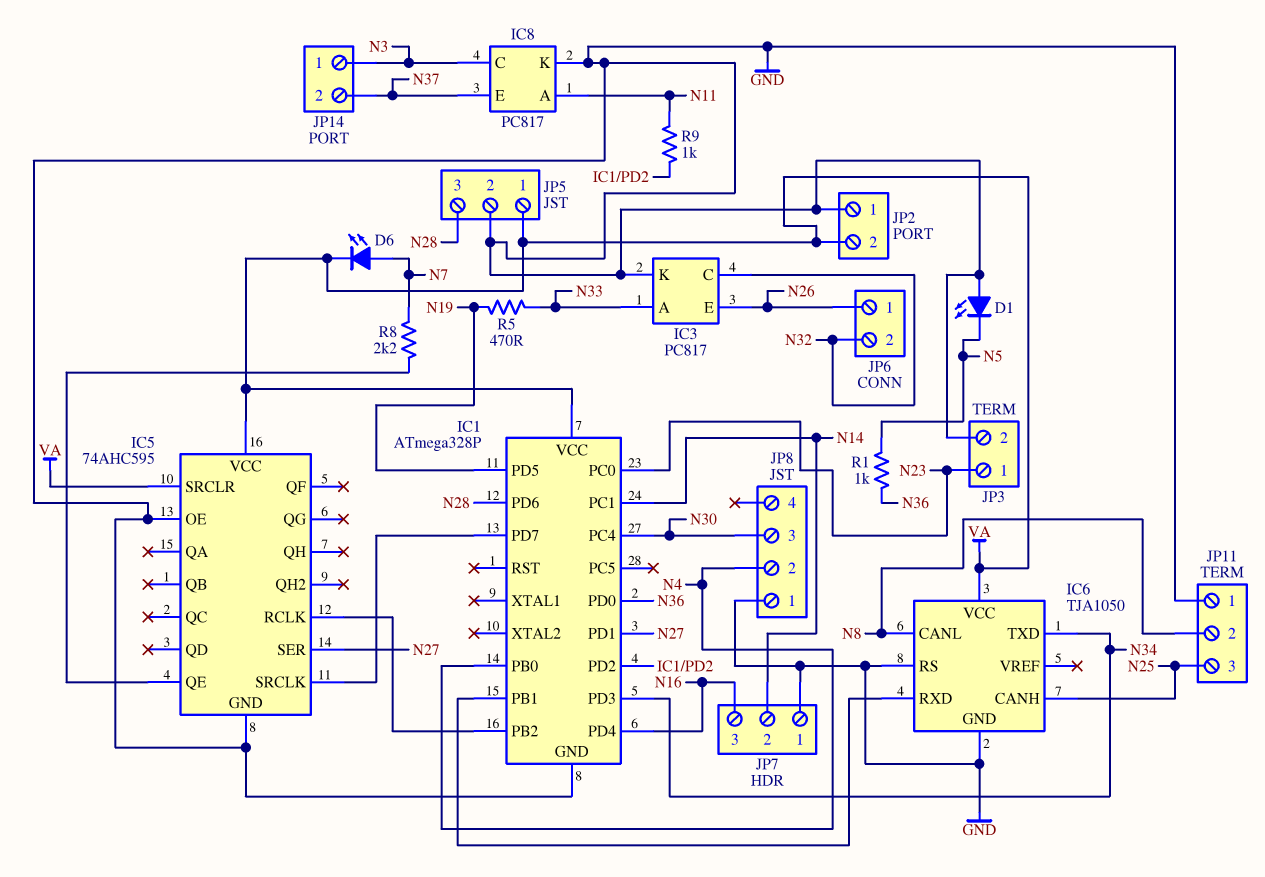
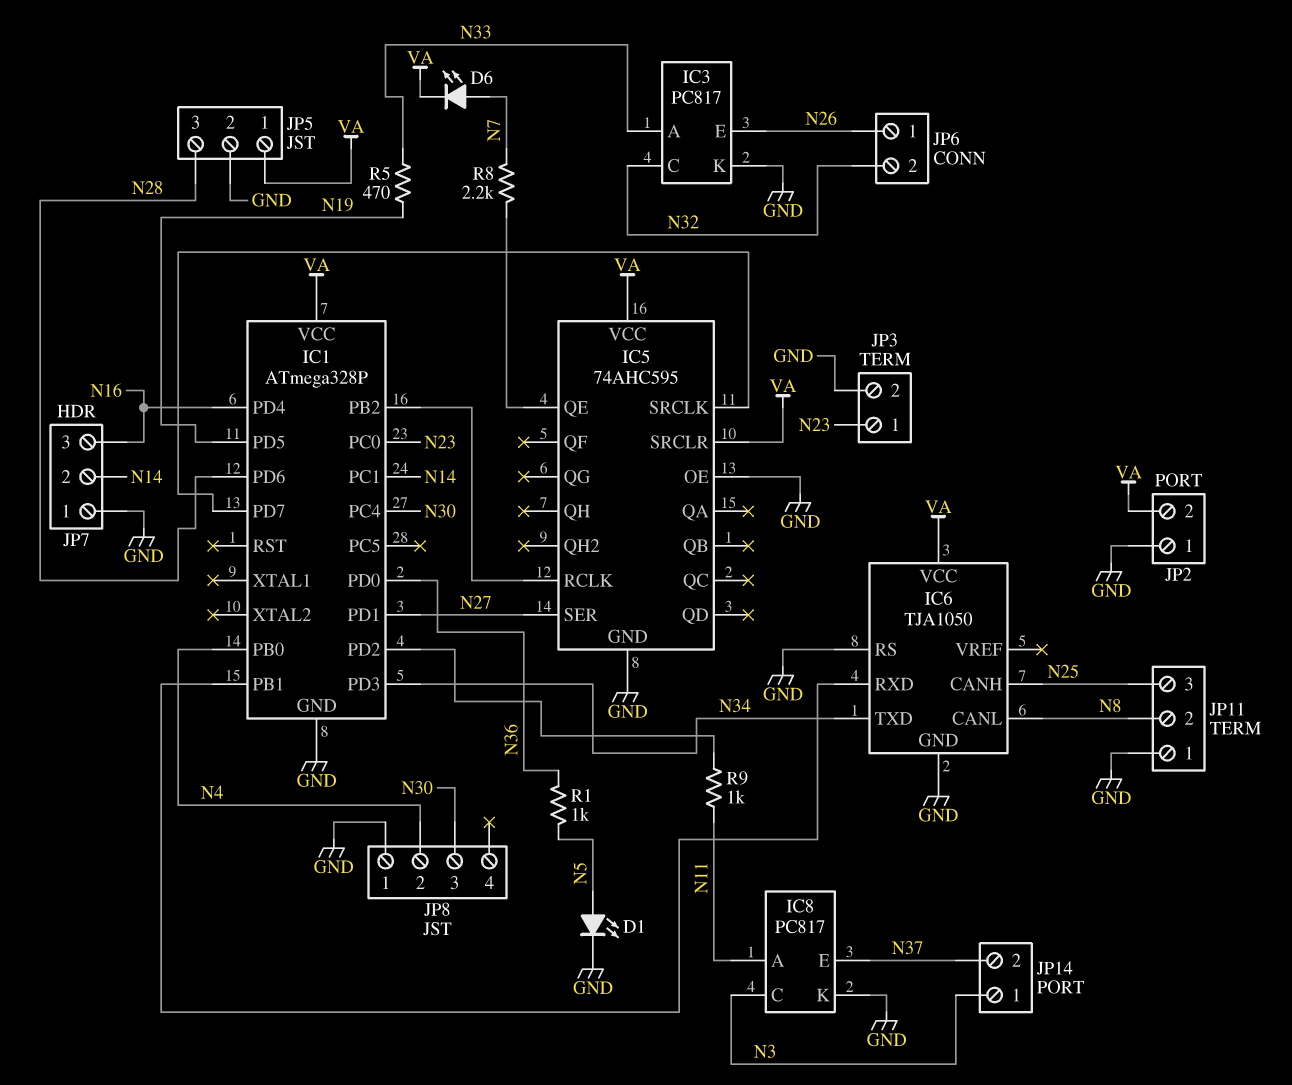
D1: LED (A GND, K N5) -> LED (A N5, K GND)

